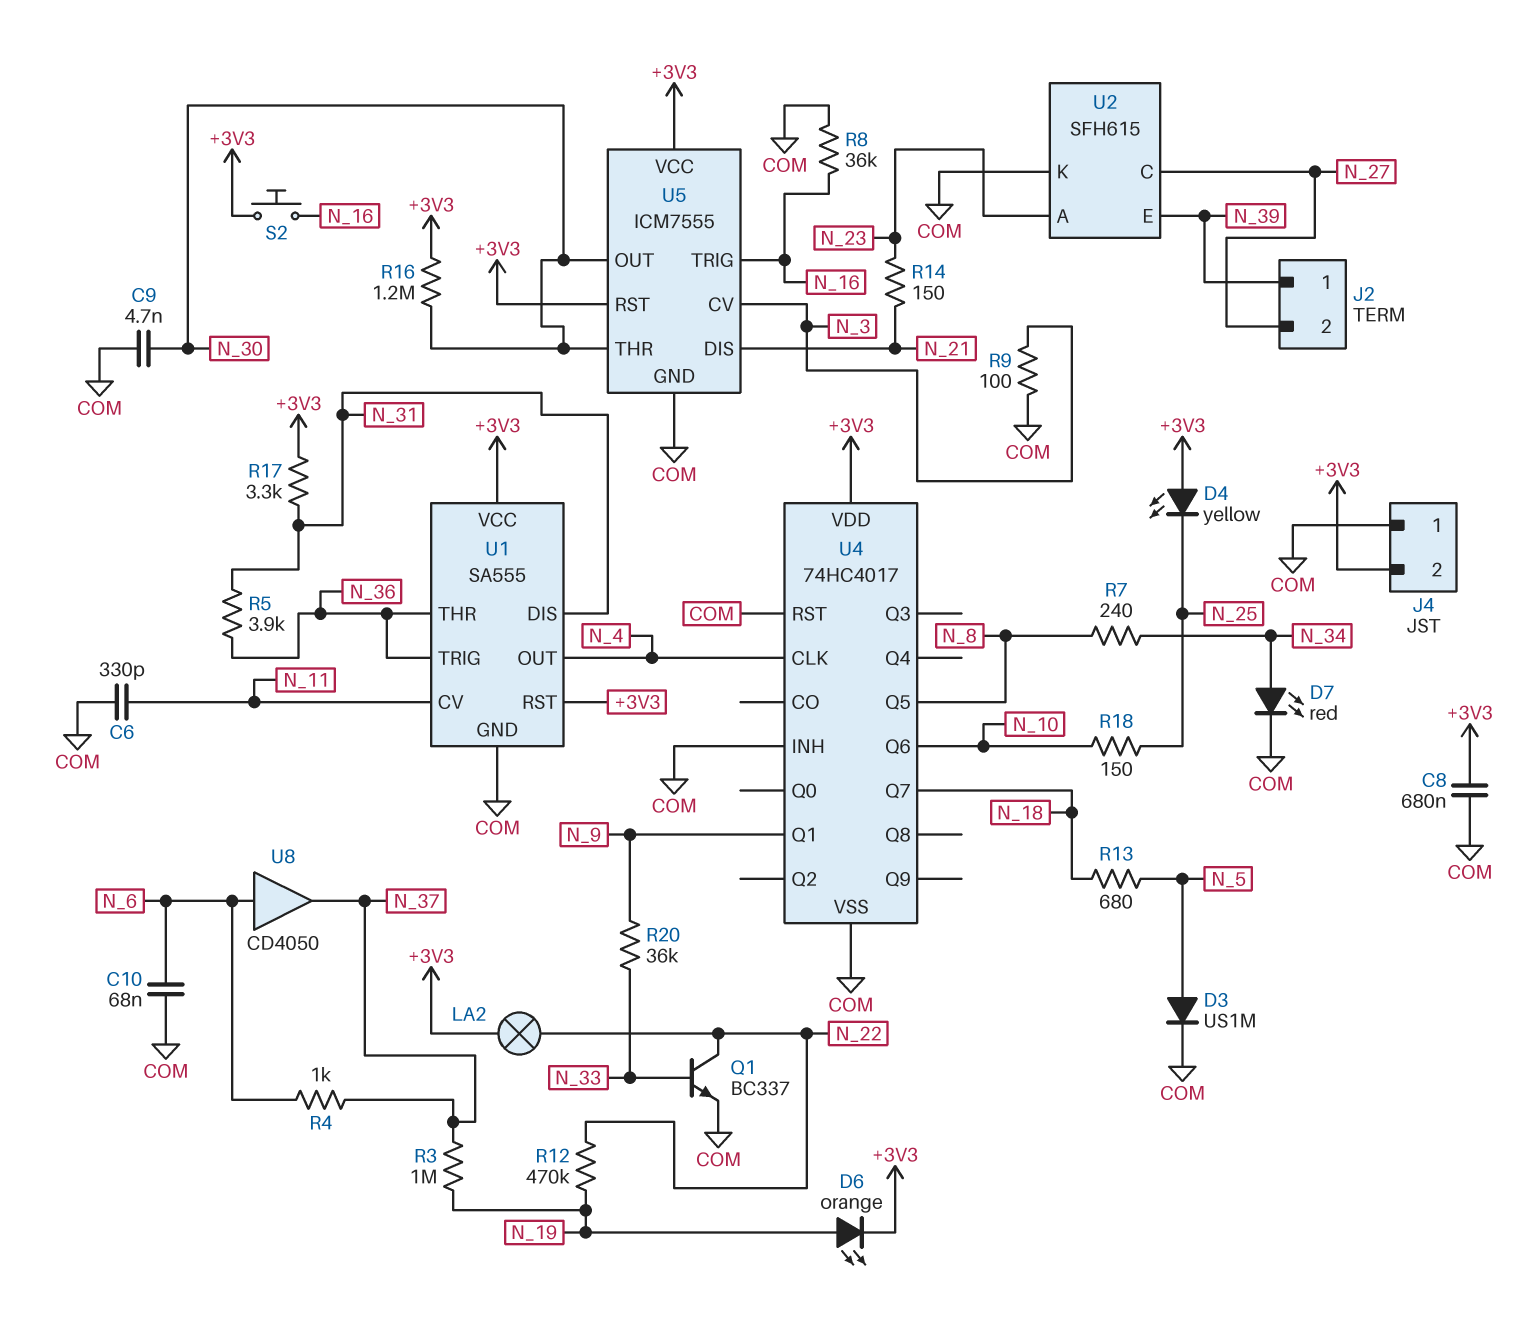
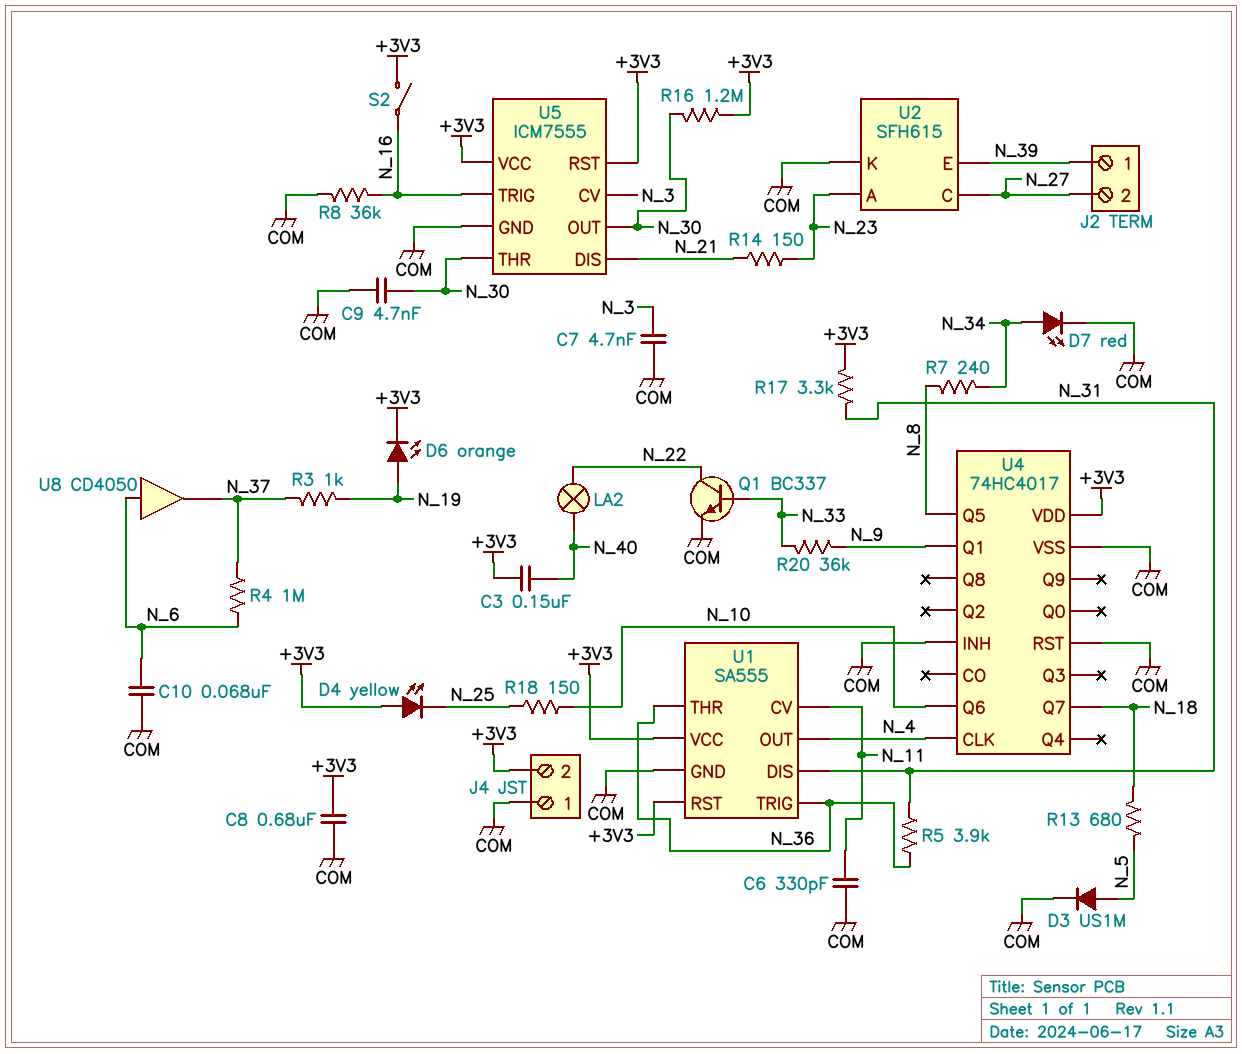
C3: none -> 150nF (+3V3, N_40)
C7: none -> 4.7nF (COM, N_3)
LA2: lamp (+3V3, N_22) -> lamp (N_22, N_40)
R3: 1M (N_19, N_37) -> 1k (N_19, N_37)
R4: 1k (N_6, N_37) -> 1M (N_6, N_37)
R9: 100 (COM, N_3) -> none
R12: 470k (N_19, N_22) -> none
S2: button (+3V3, N_16) -> switch (+3V3, N_16)

